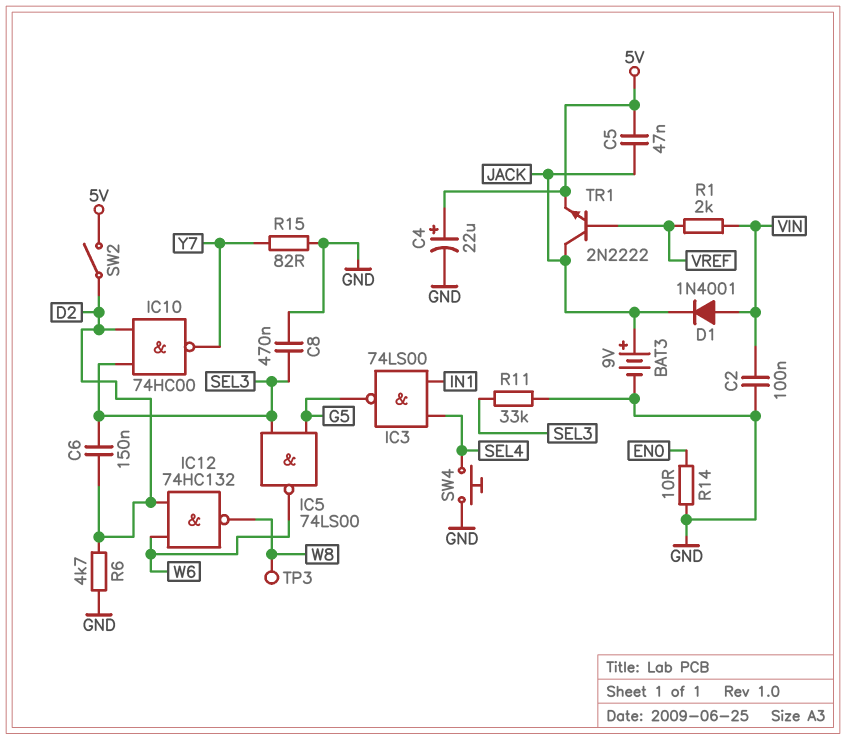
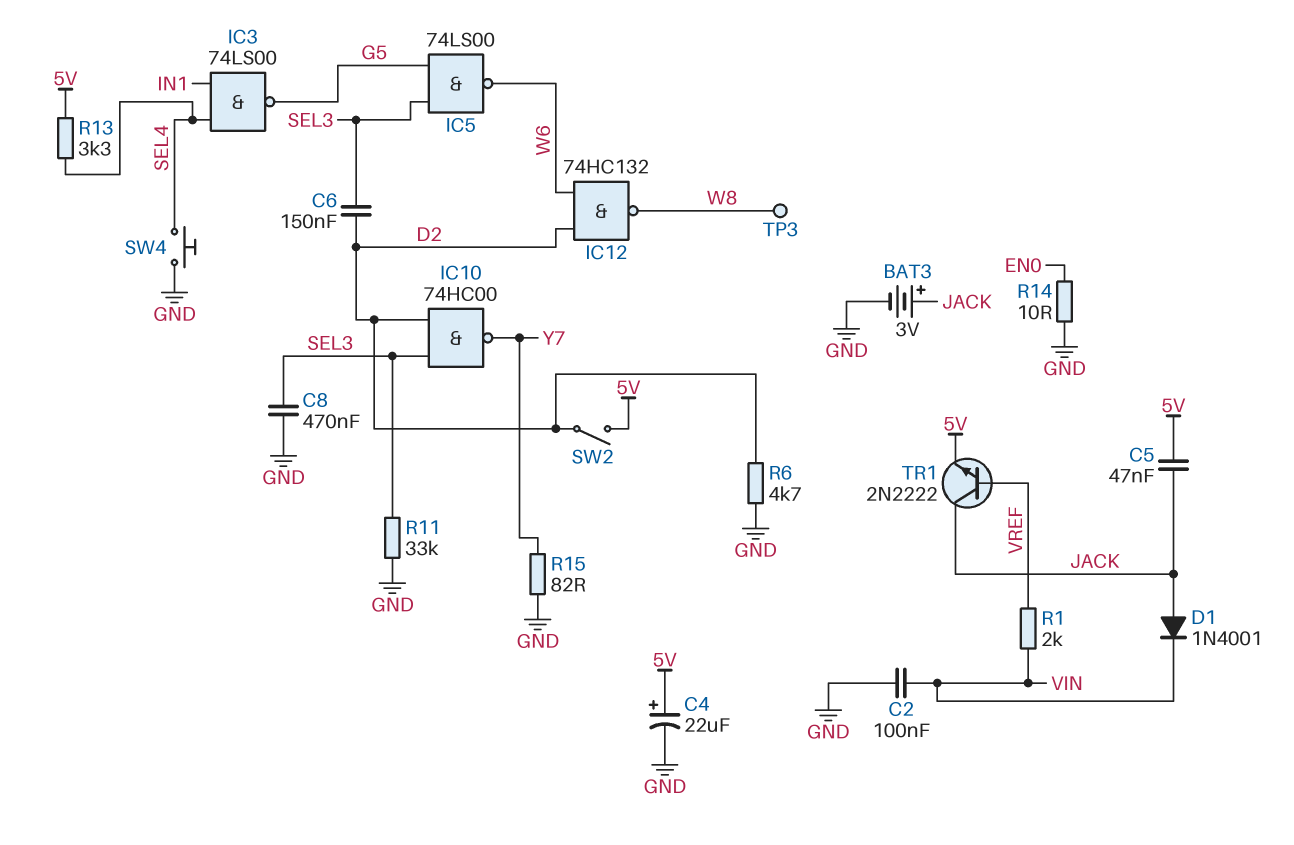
BAT3: 9V (plus JACK, minus GND) -> 3V (plus JACK, minus GND)
D1: diode 1N4001 (A VIN, K JACK) -> diode 1N4001 (A JACK, K VIN)
R13: none -> 3.3k (5V, SEL4)

